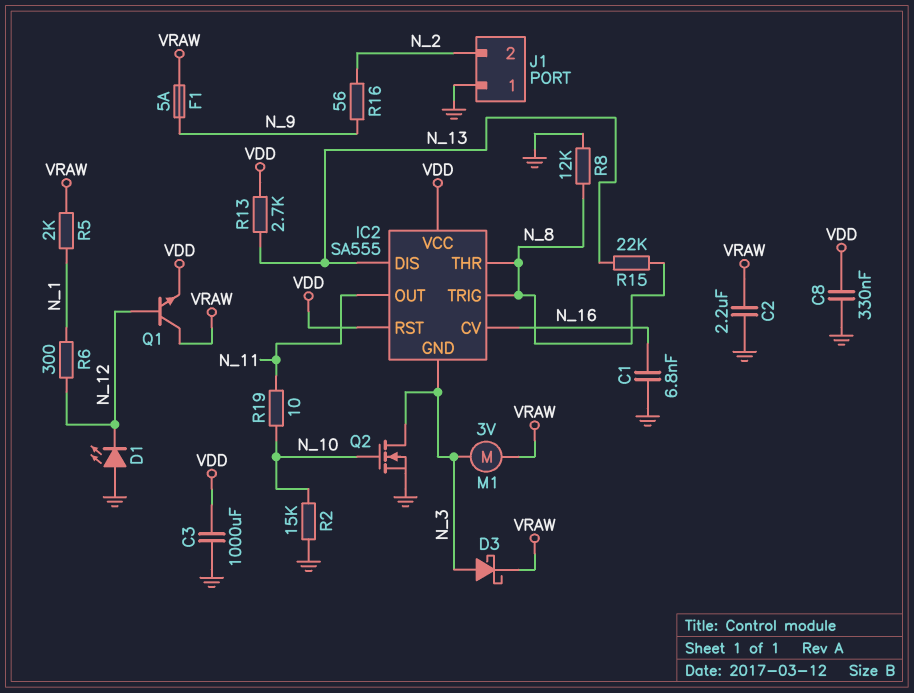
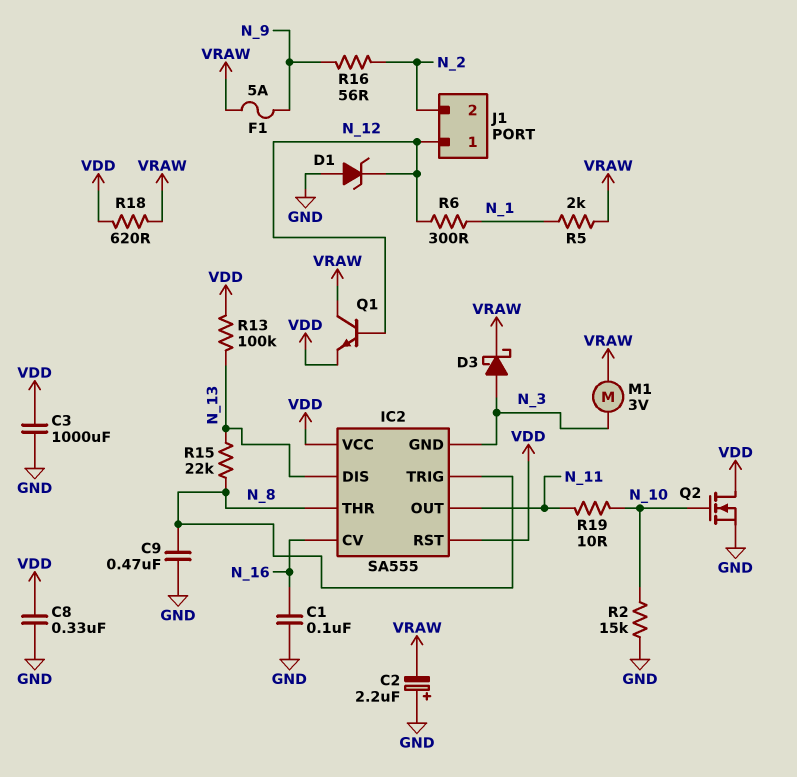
C1: 6.8nF (GND, N_16) -> 100nF (GND, N_16)
C2: 2.2uF (GND, VRAW) -> 2.2uF (plus GND, minus VRAW)
C9: none -> 470nF (GND, N_8)
D1: LED (A GND, K N_12) -> zener (A GND, K N_12)
J1 pin 1: GND -> N_12
Q2: NMOS (G N_10, D N_3, S GND) -> NMOS (G N_10, D VDD, S GND)
R8: 12k (GND, N_8) -> none
R13: 2.7k (N_13, VDD) -> 100k (N_13, VDD)
R18: none -> 620 (VDD, VRAW)

